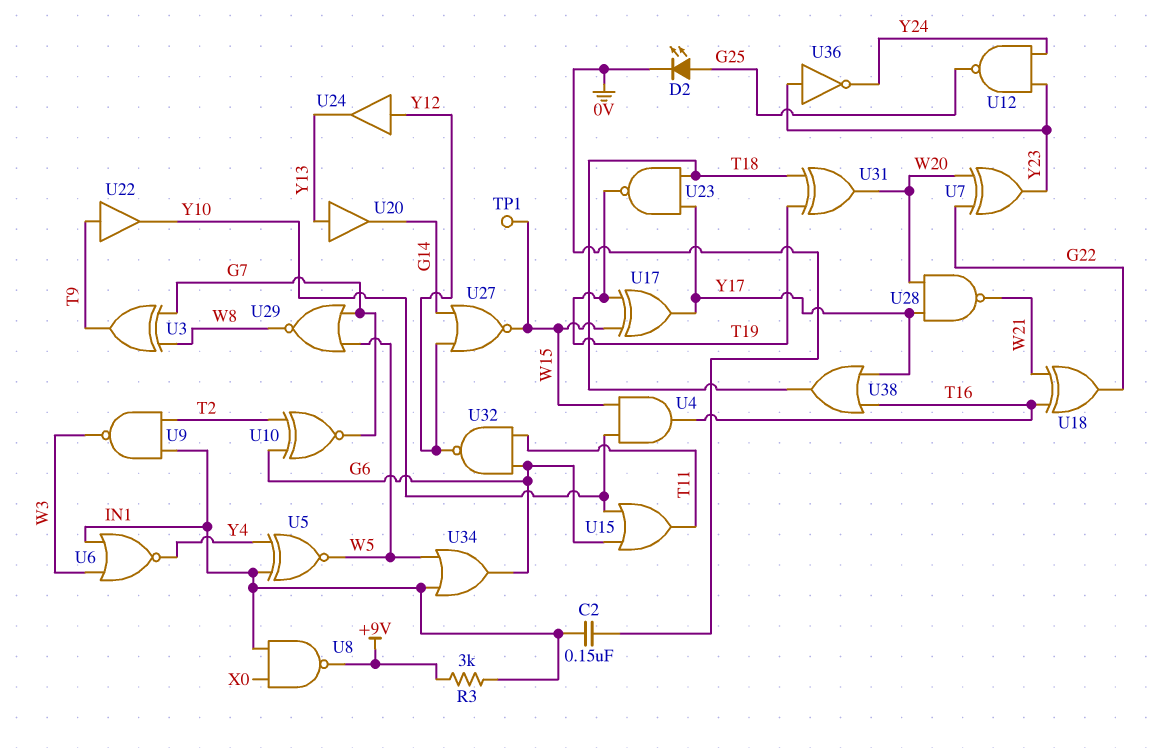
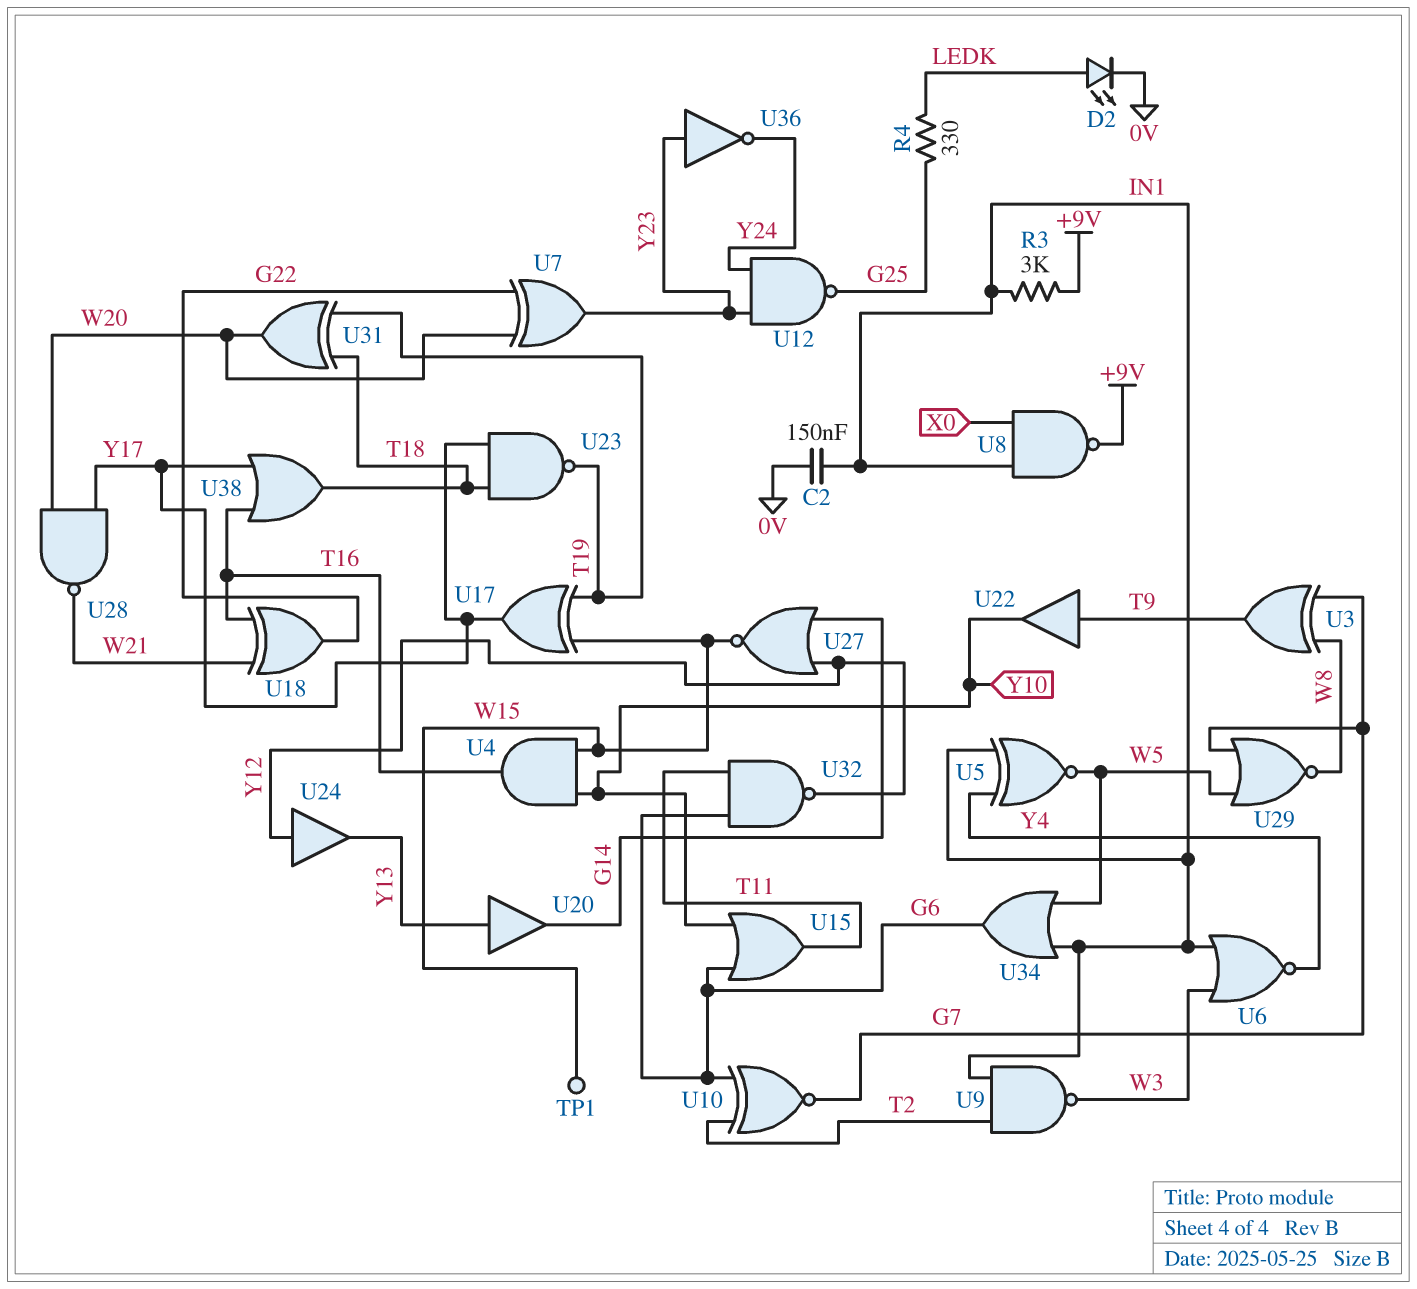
D2: LED (A G25, K 0V) -> LED (A LEDK, K 0V)
R4: none -> 330 (G25, LEDK)

